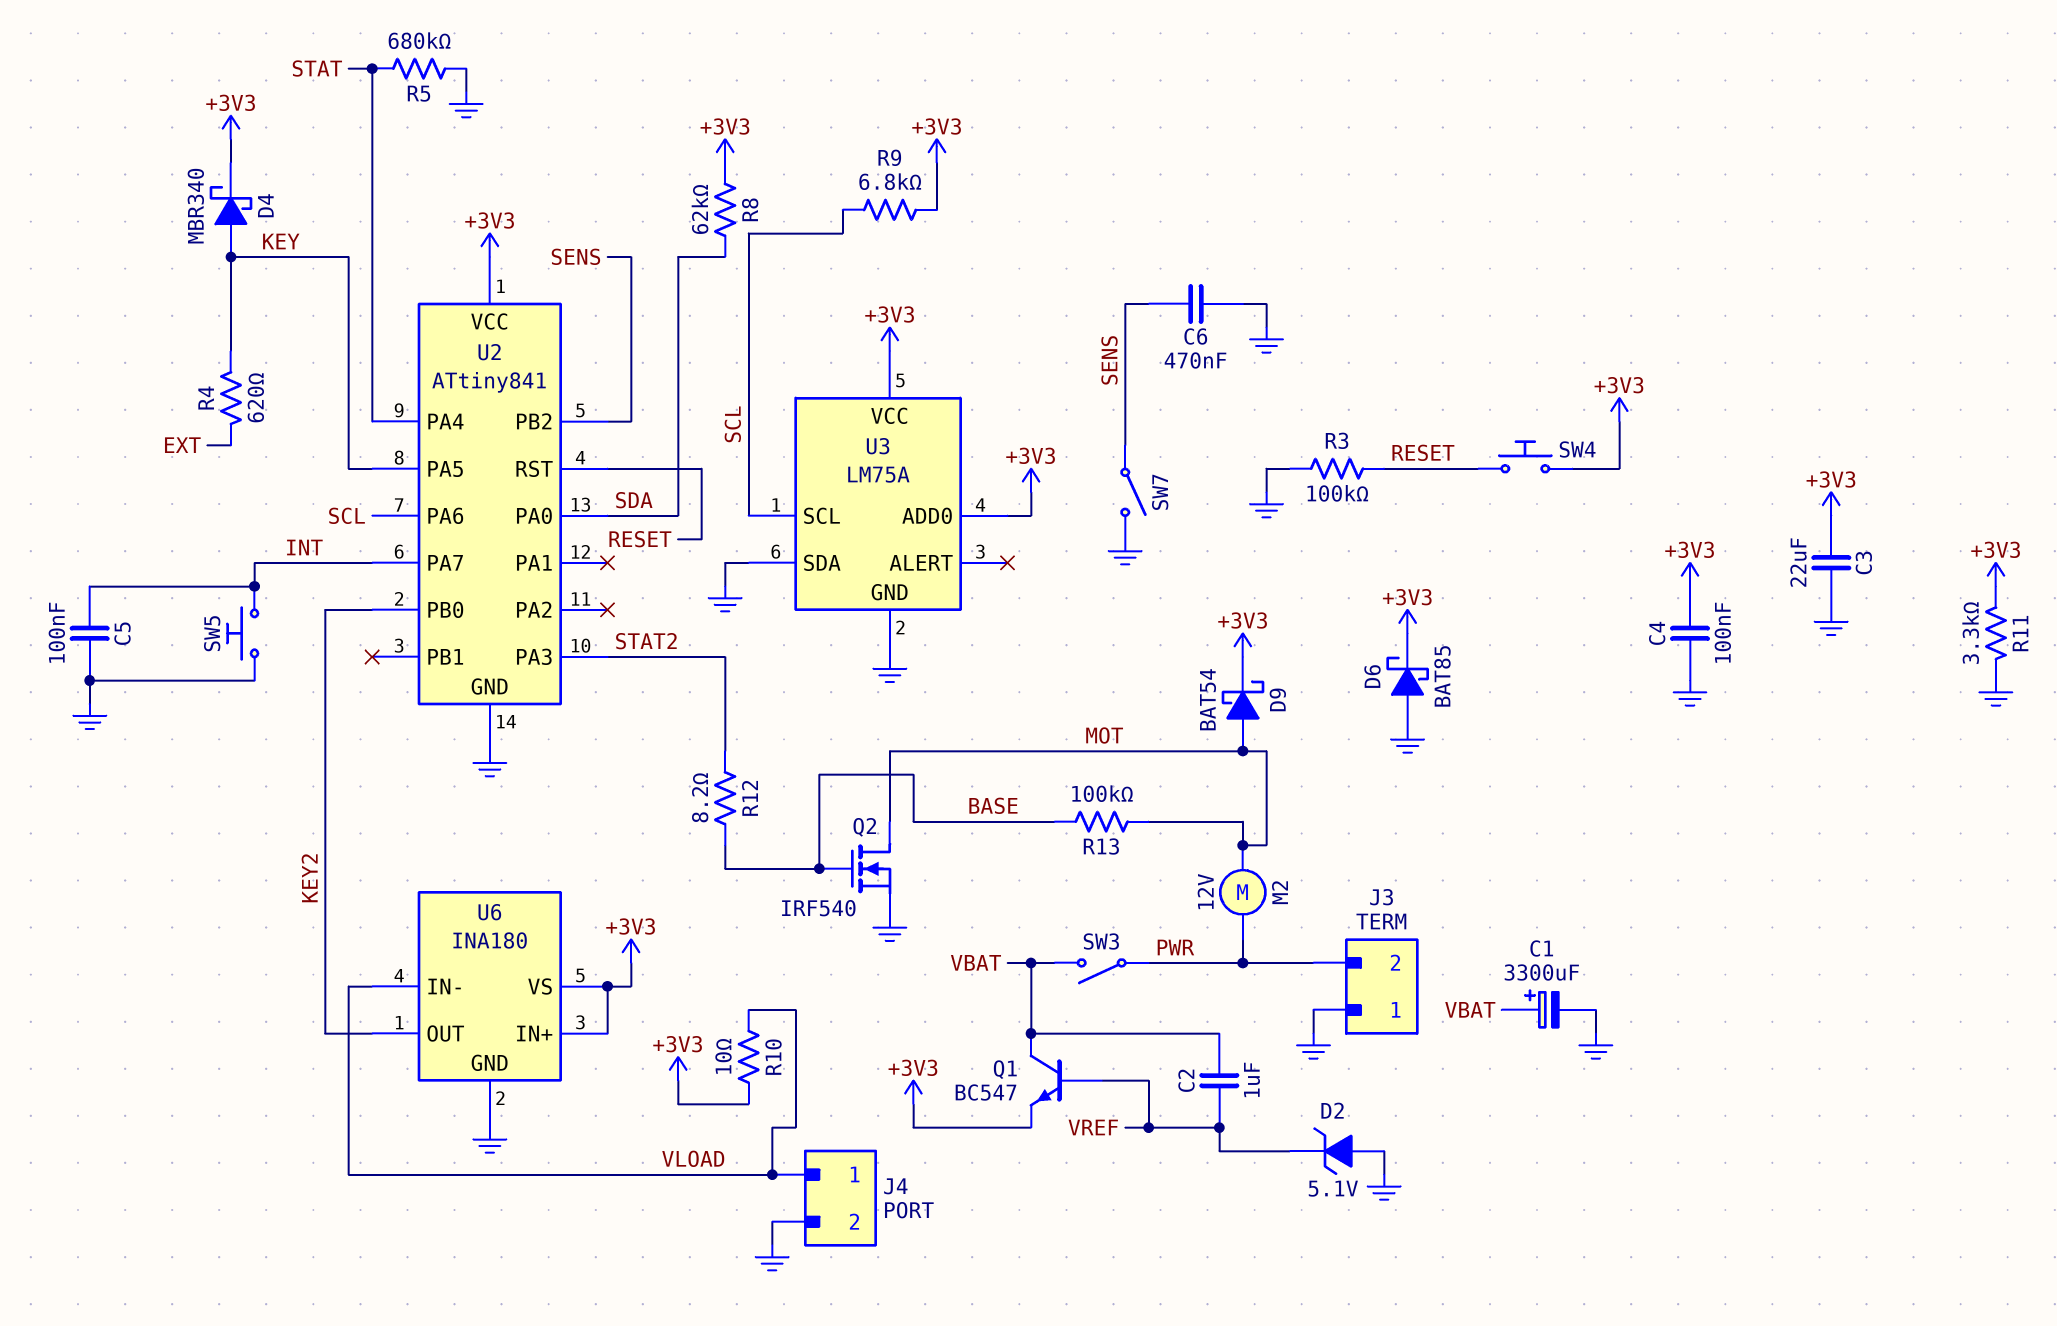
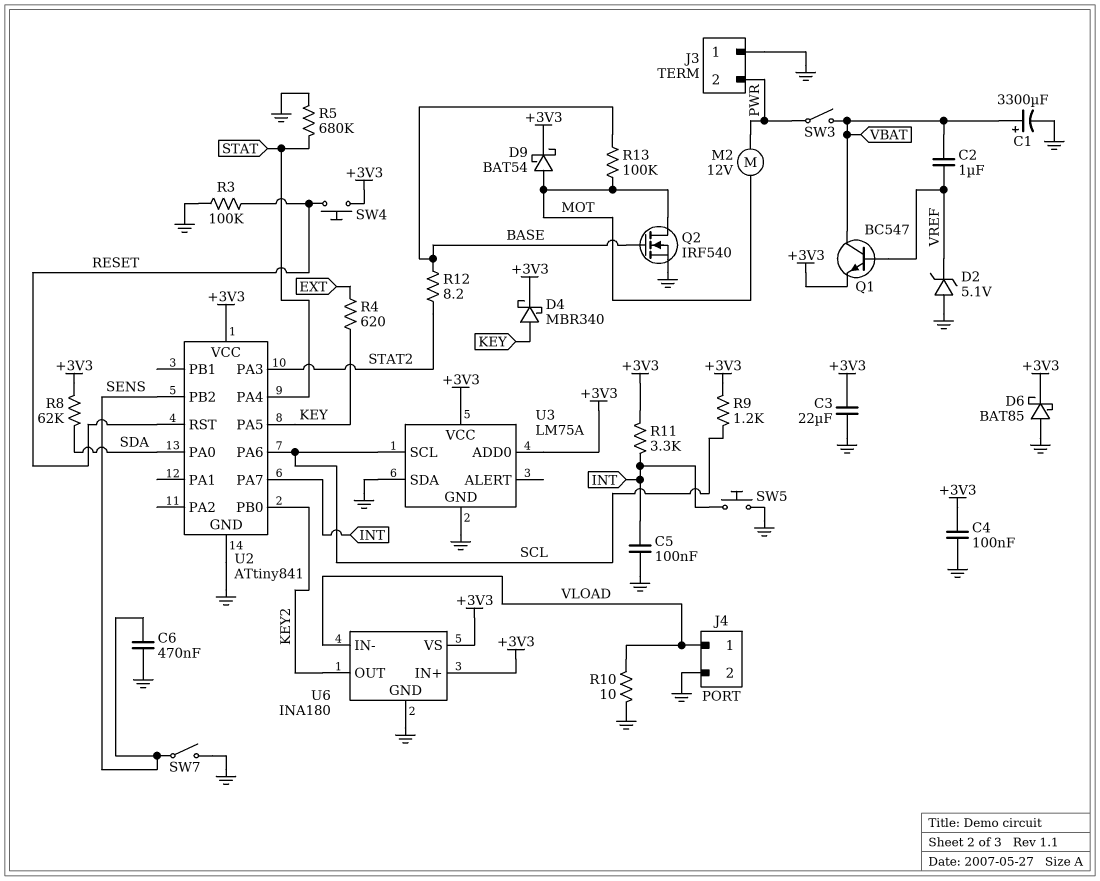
R9: 6.8k (+3V3, SCL) -> 1.2k (+3V3, SCL)
R10: 10 (+3V3, VLOAD) -> 10 (GND, VLOAD)
R11: 3.3k (+3V3, GND) -> 3.3k (+3V3, INT)

